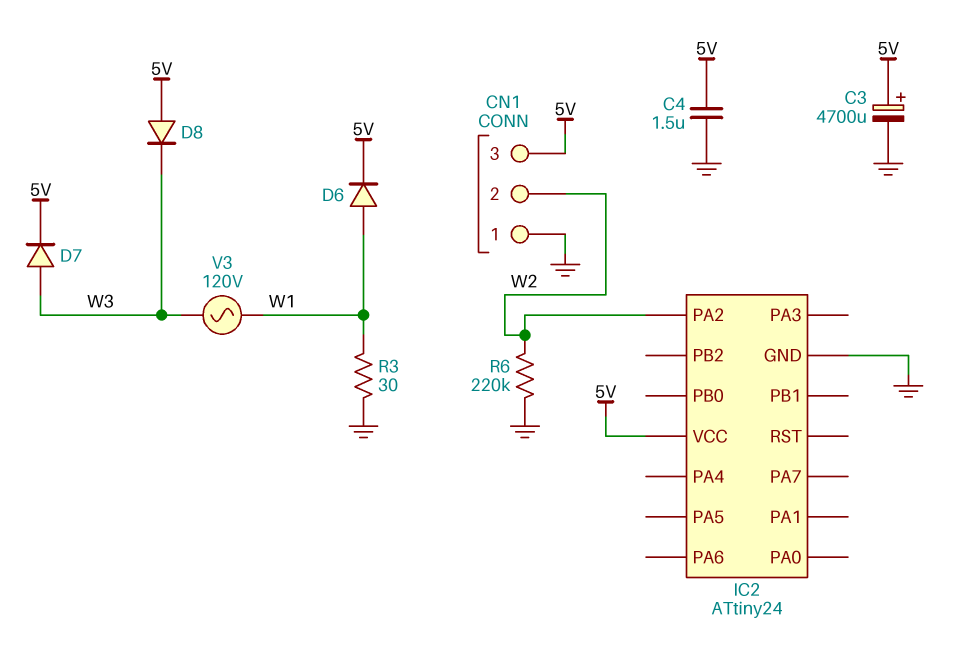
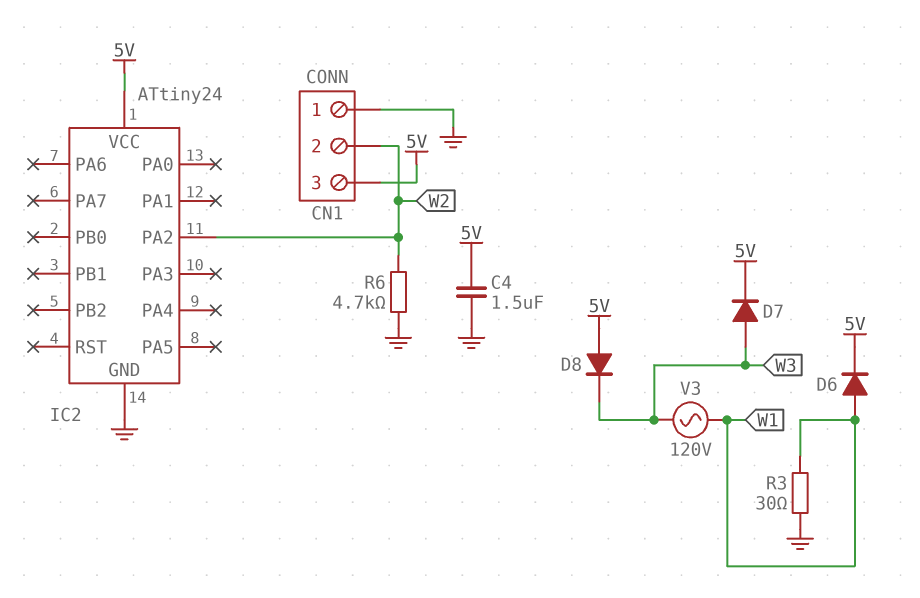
C3: 4700uF (plus 5V, minus GND) -> none
R6: 220k (GND, W2) -> 4.7k (GND, W2)

